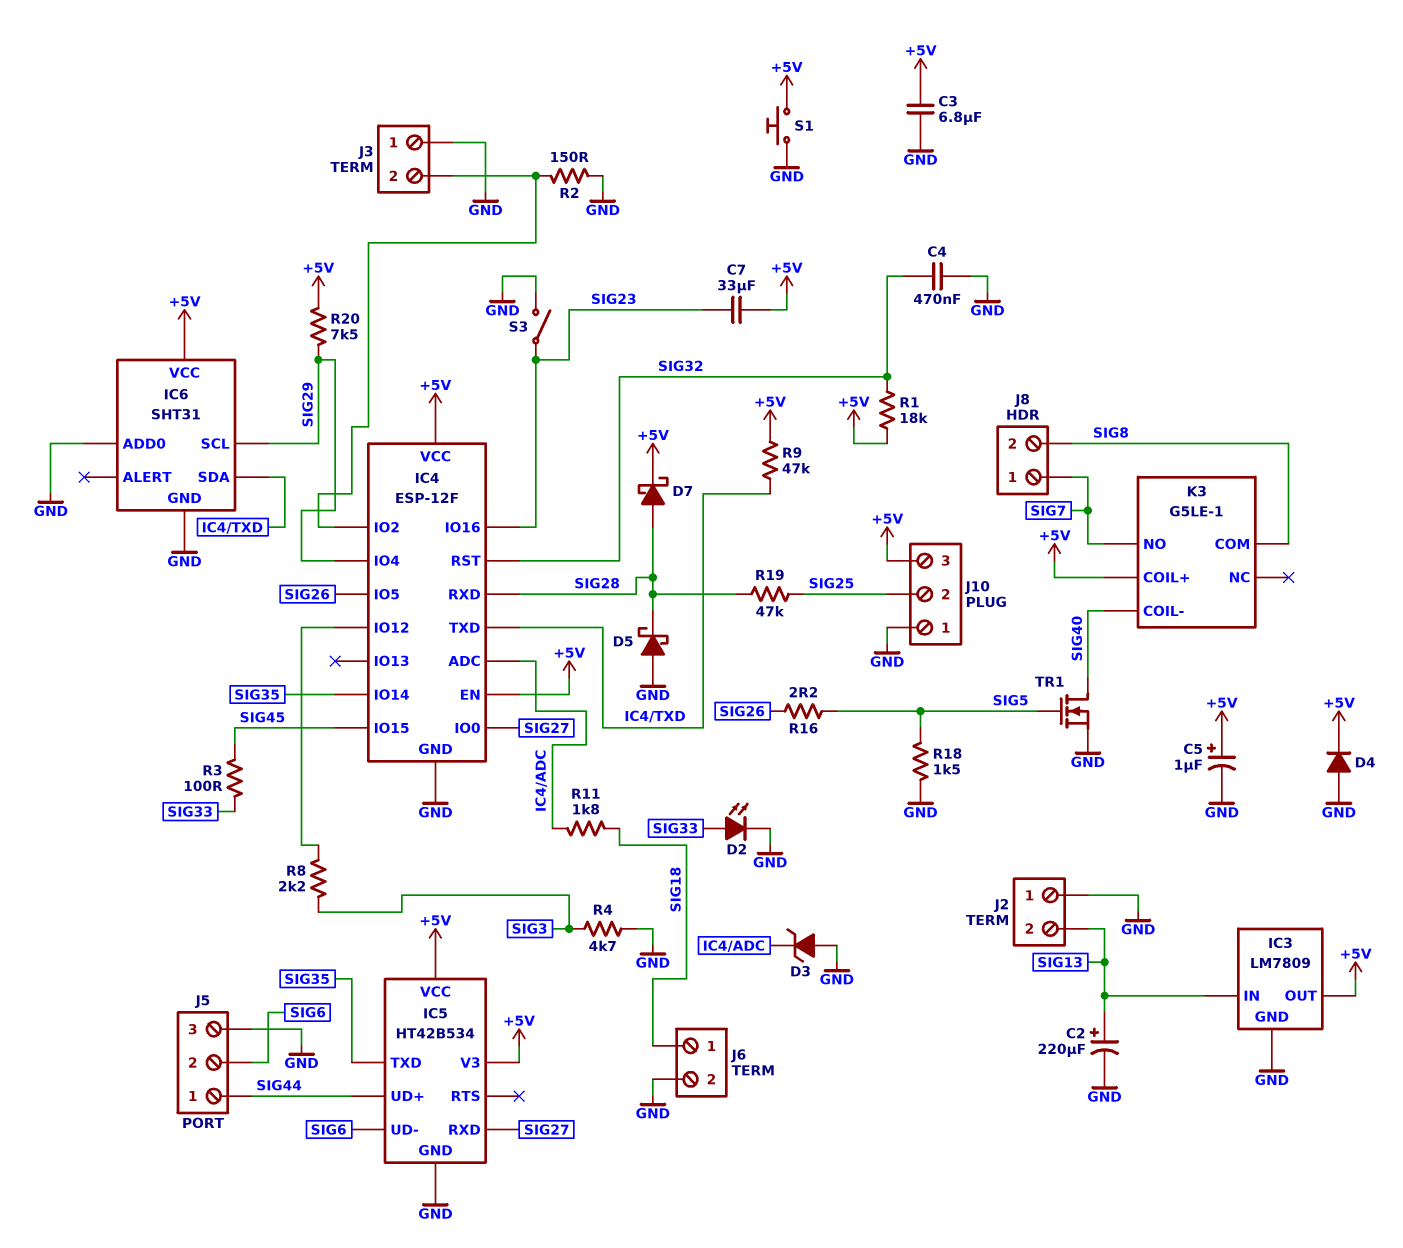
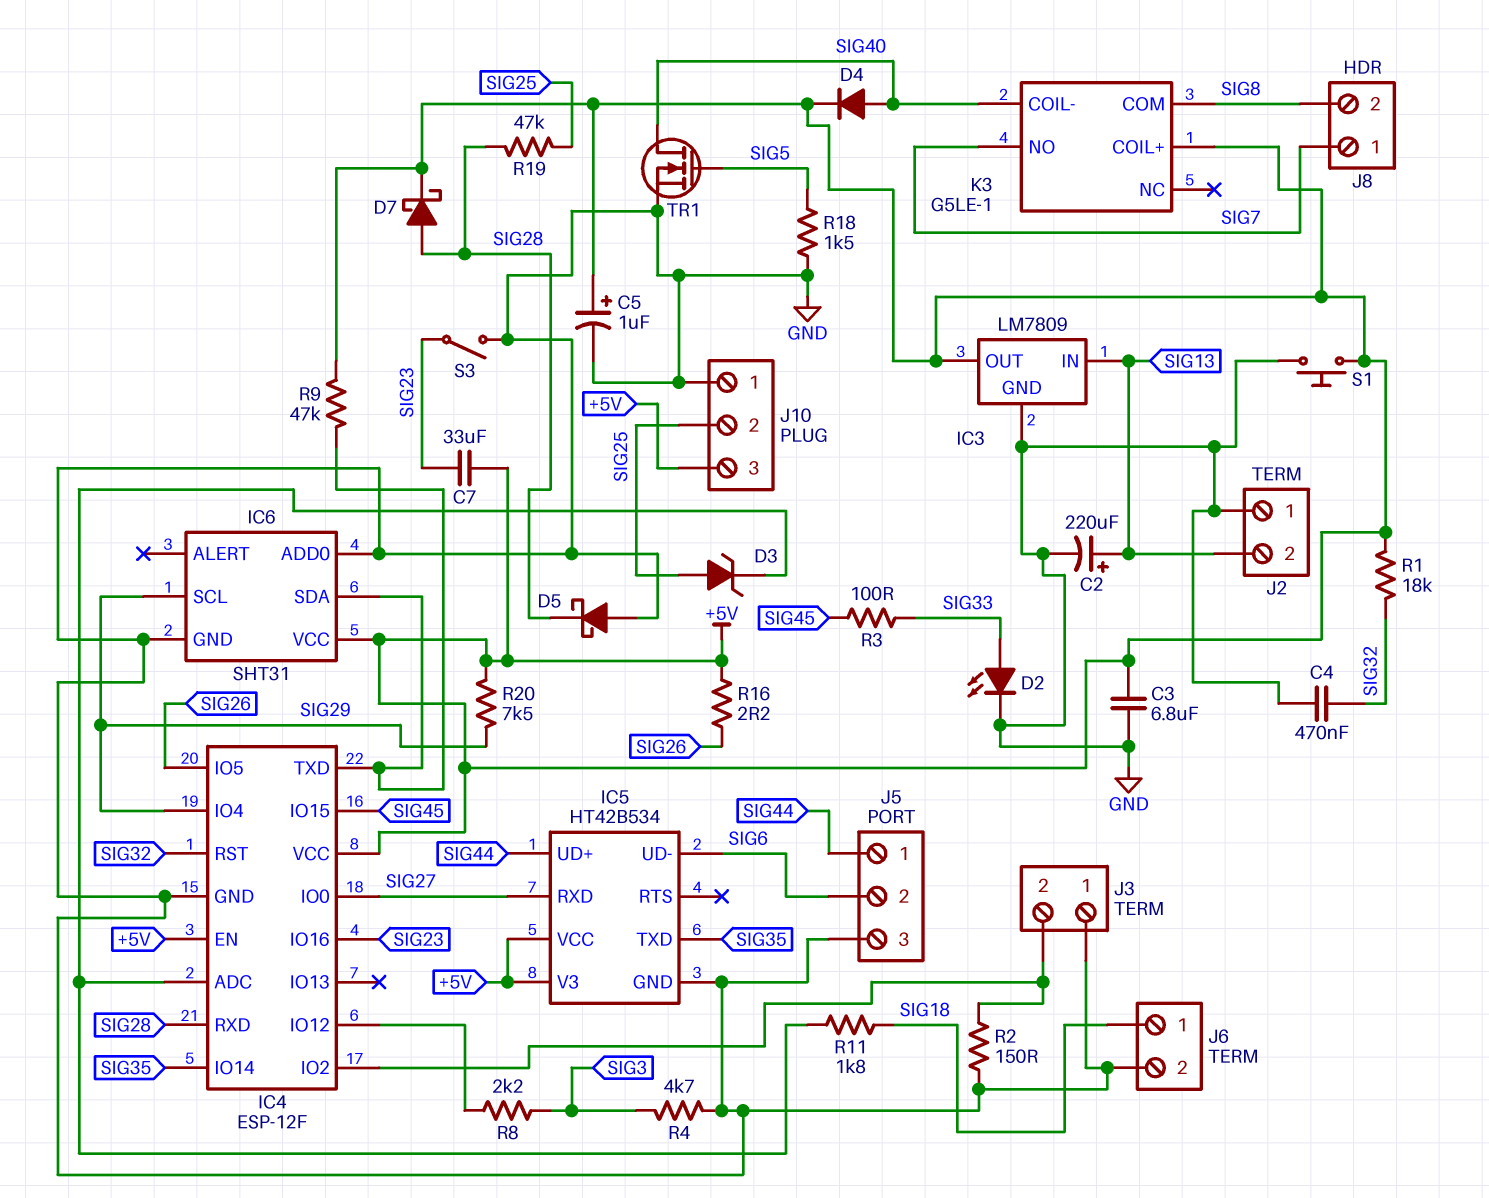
D3: zener (A GND, K IC4/ADC) -> zener (A SIG25, K IC4/ADC)
D4: diode (A GND, K +5V) -> diode (A SIG40, K +5V)
R16: 2.2 (SIG5, SIG26) -> 2.2 (+5V, SIG26)

